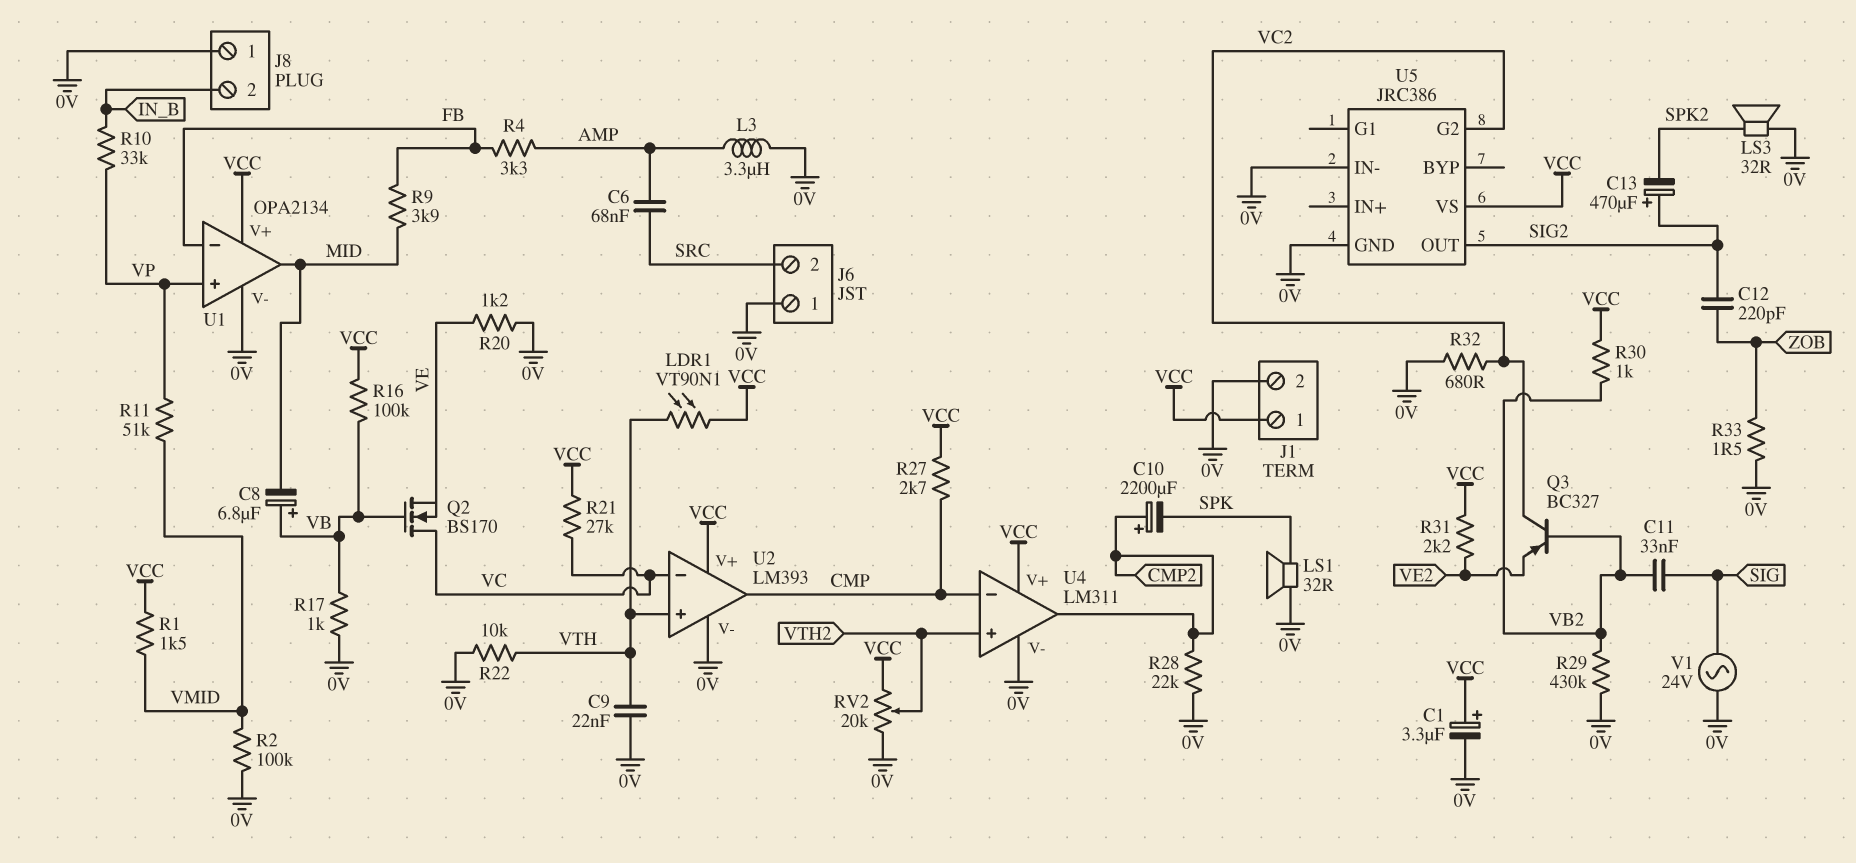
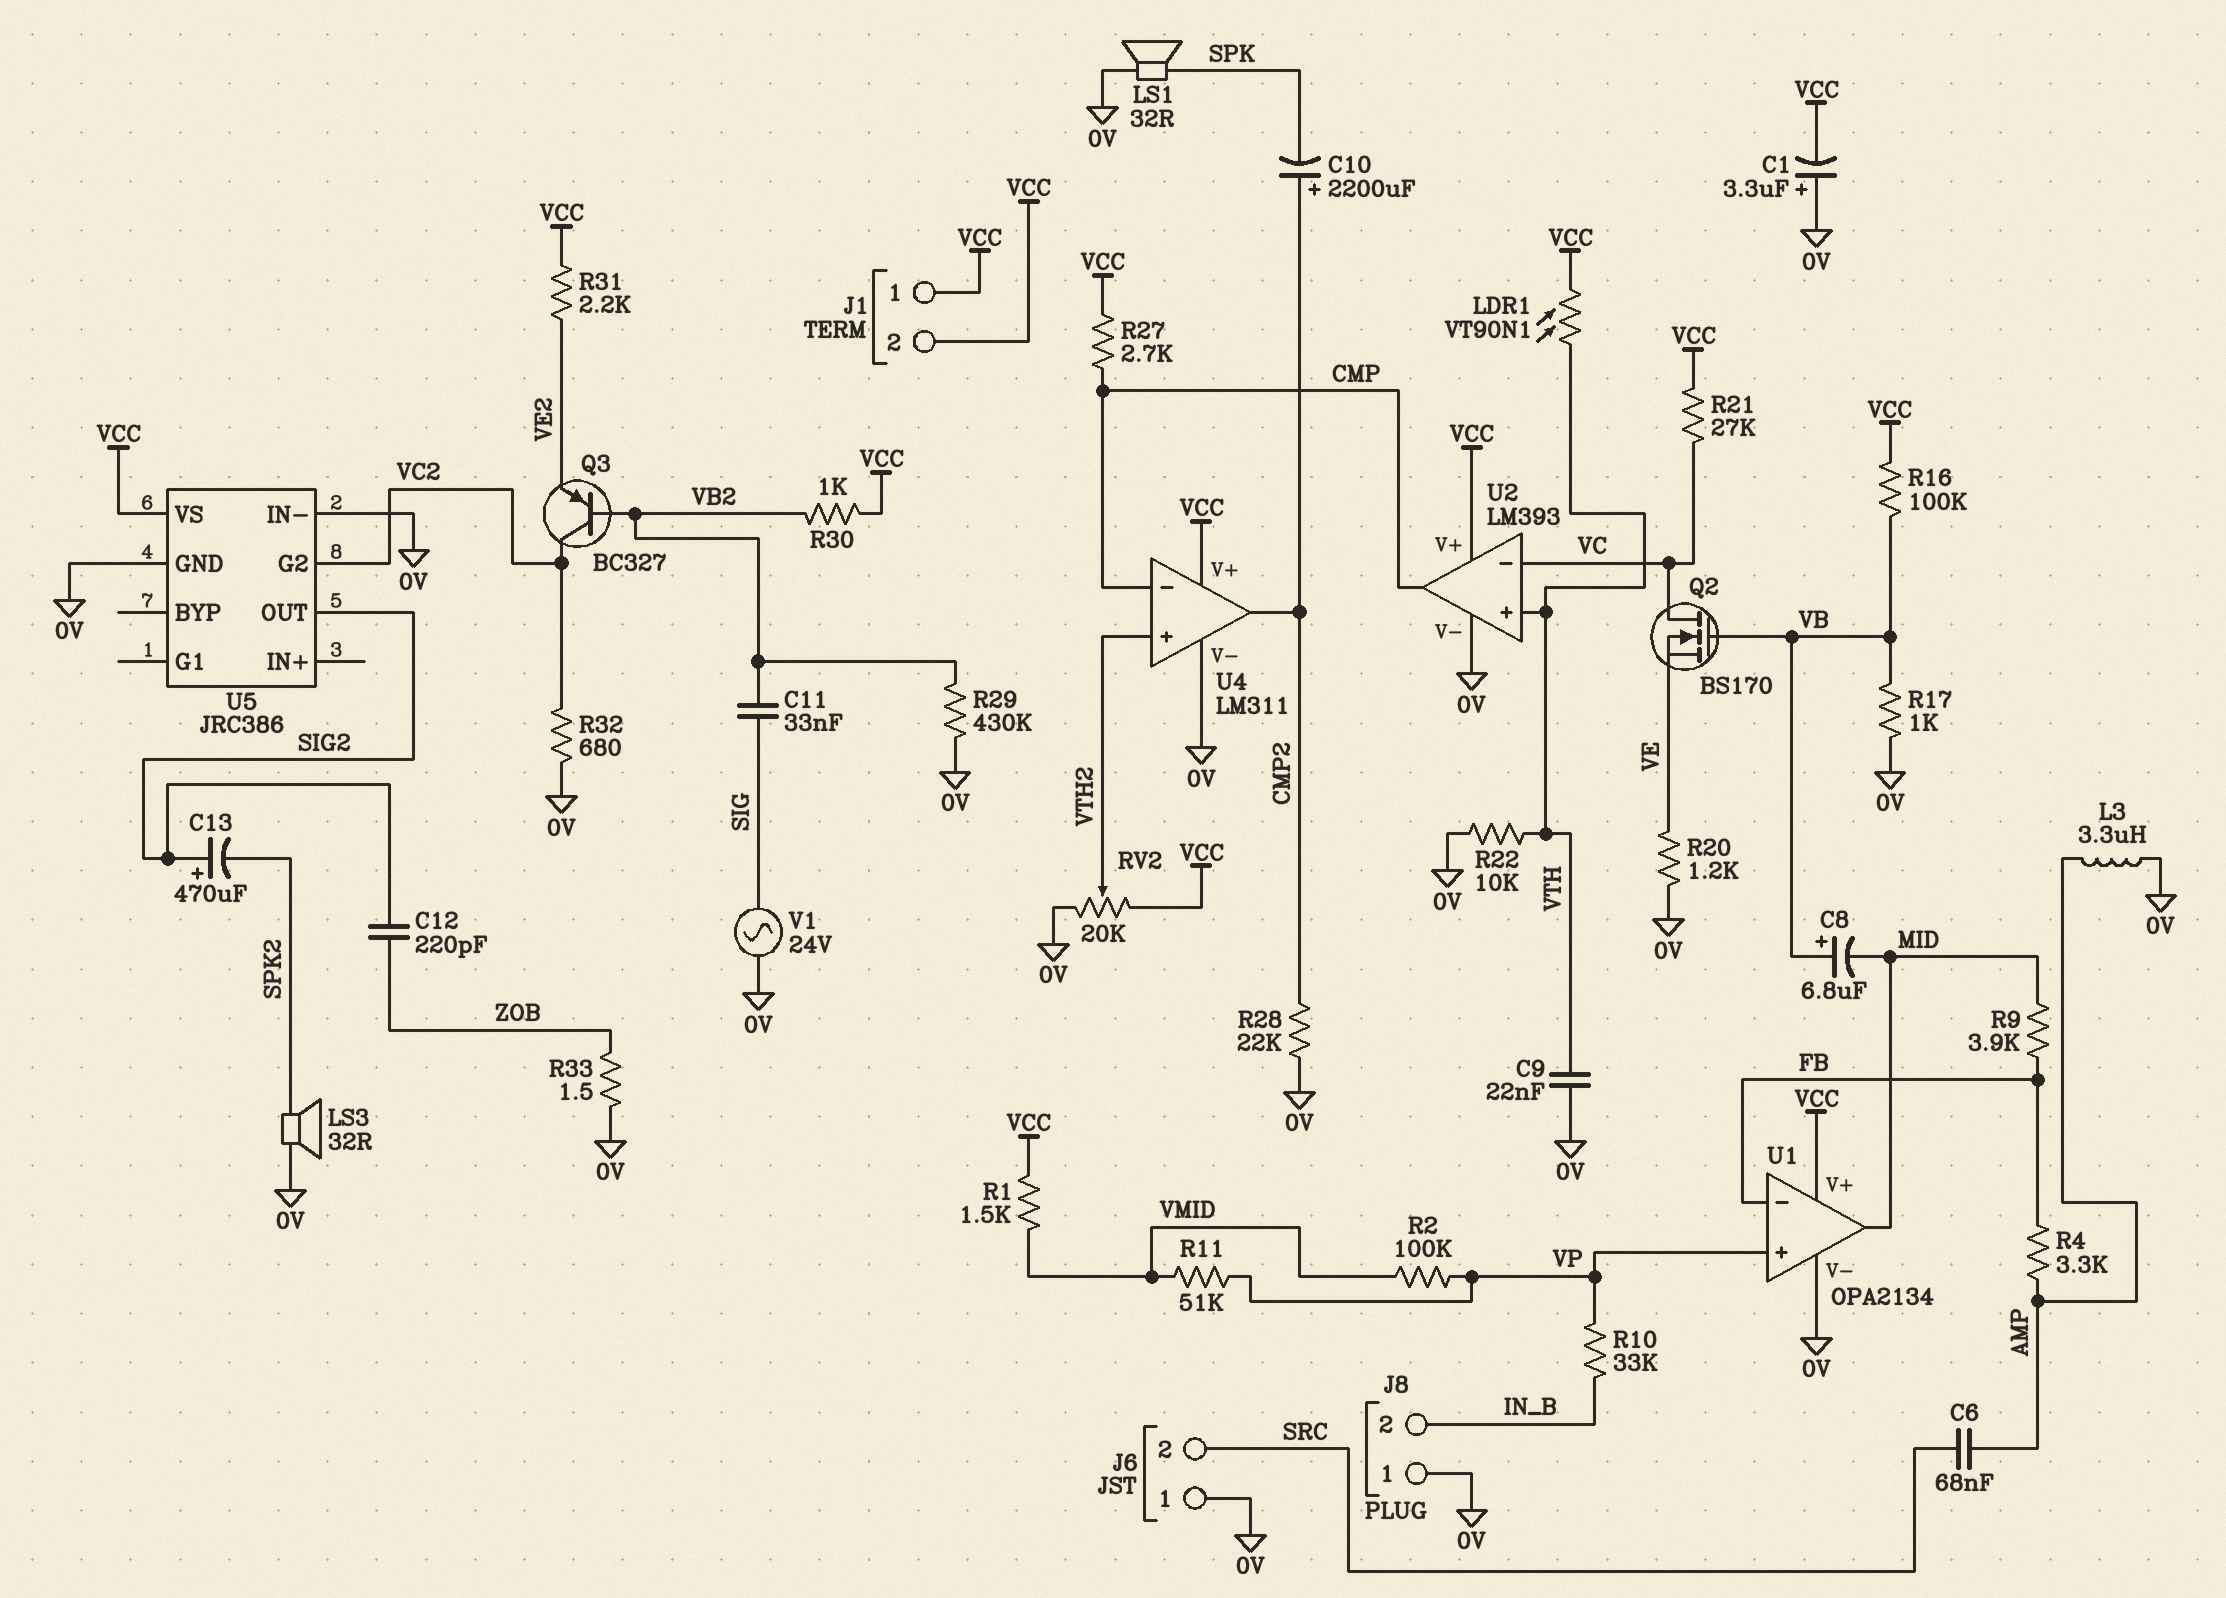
C1: 3.3uF (plus VCC, minus 0V) -> 3.3uF (plus 0V, minus VCC)
J1 pin 2: 0V -> VCC
R2: 100k (0V, VMID) -> 100k (VMID, VP)

